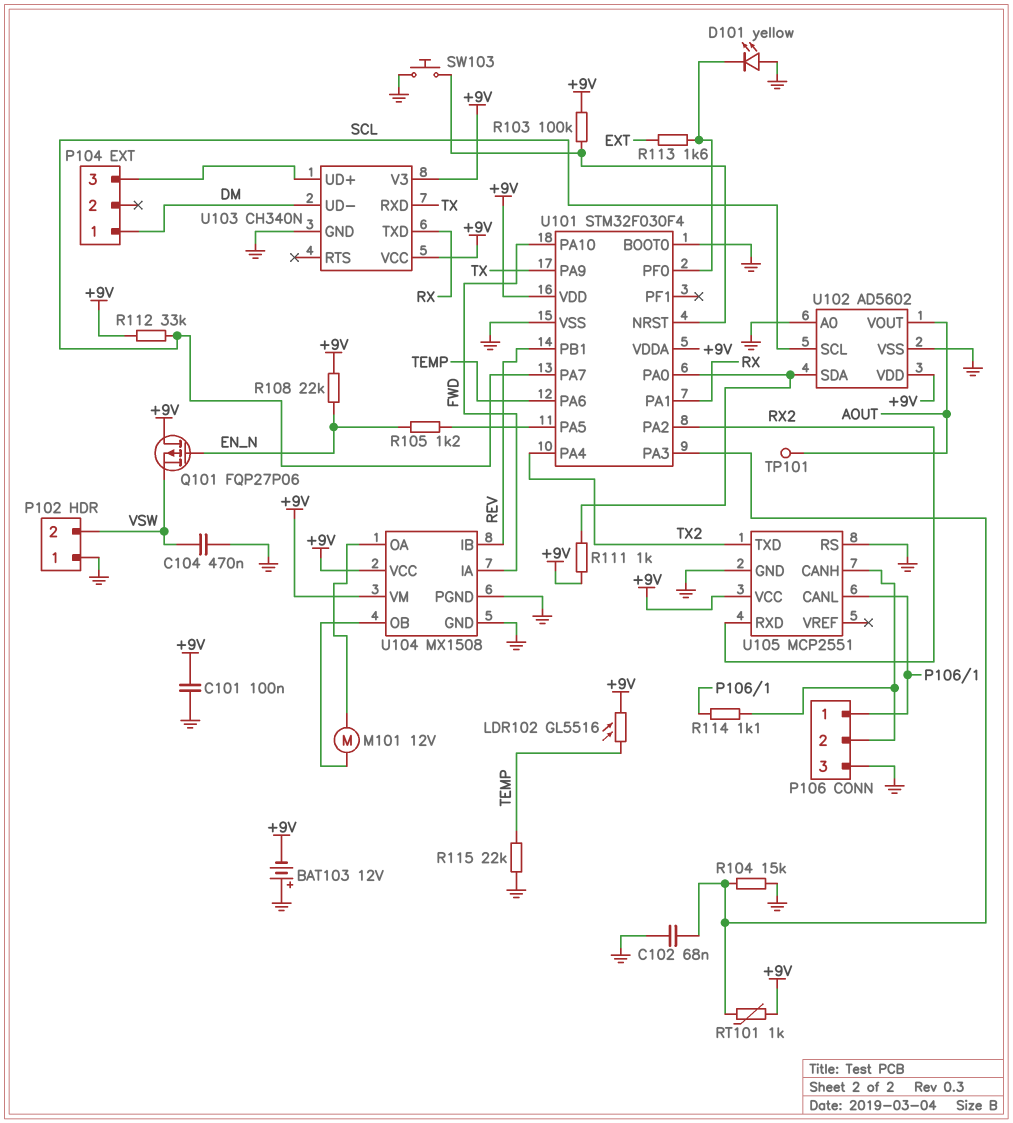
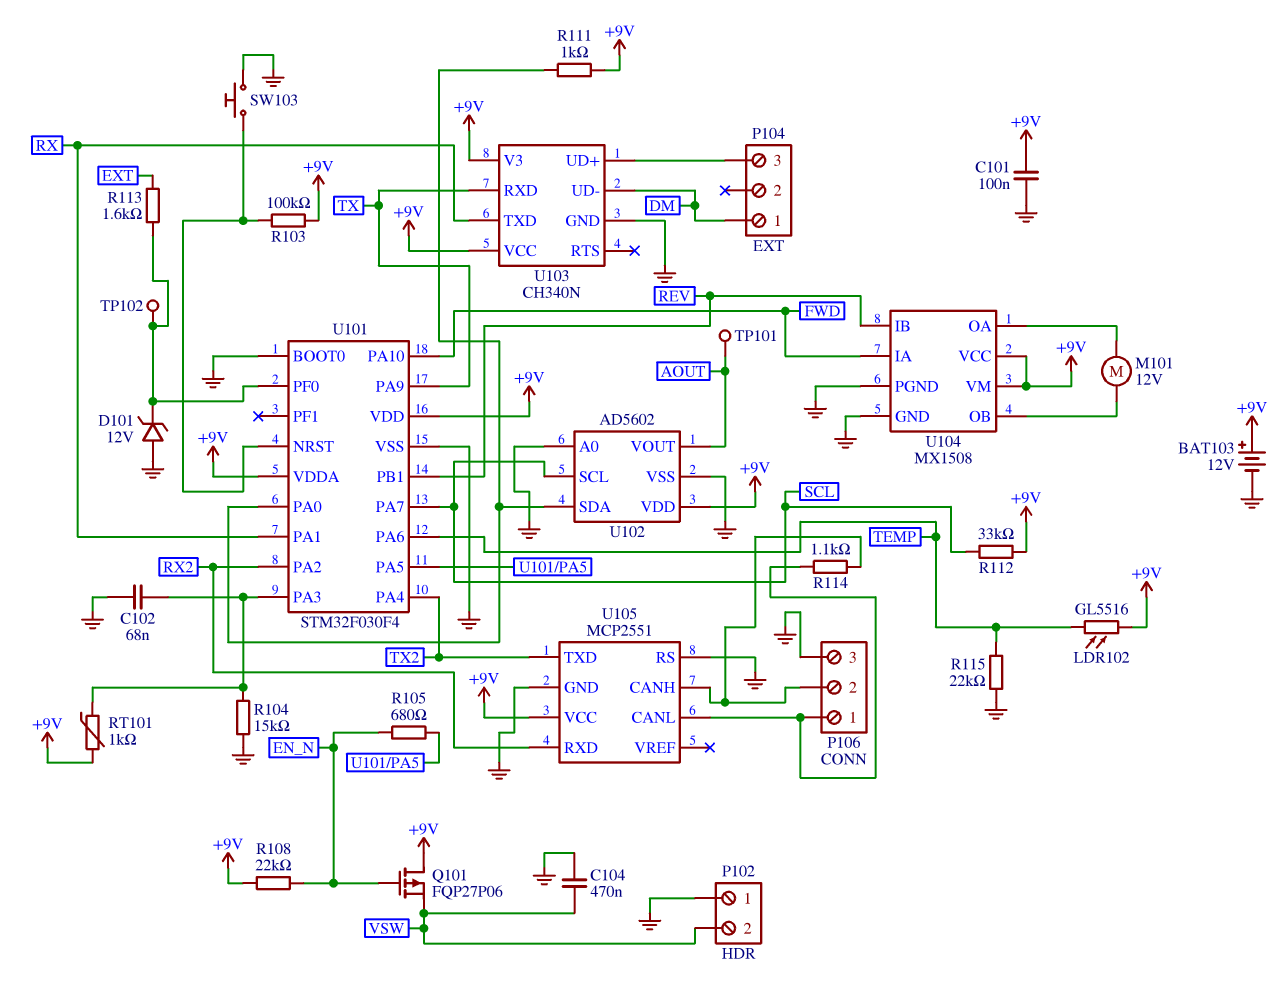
BAT103: 12V (plus GND, minus +9V) -> 12V (plus +9V, minus GND)
D101: LED yellow (A GND, K U101/PF0) -> zener 12V (A GND, K U101/PF0)
R105: 1.2k (EN_N, U101/PA5) -> 680 (EN_N, U101/PA5)
TP102: none -> test point (U101/PF0)

